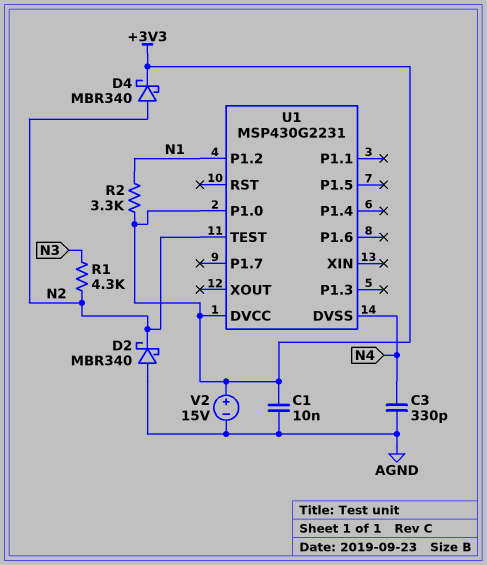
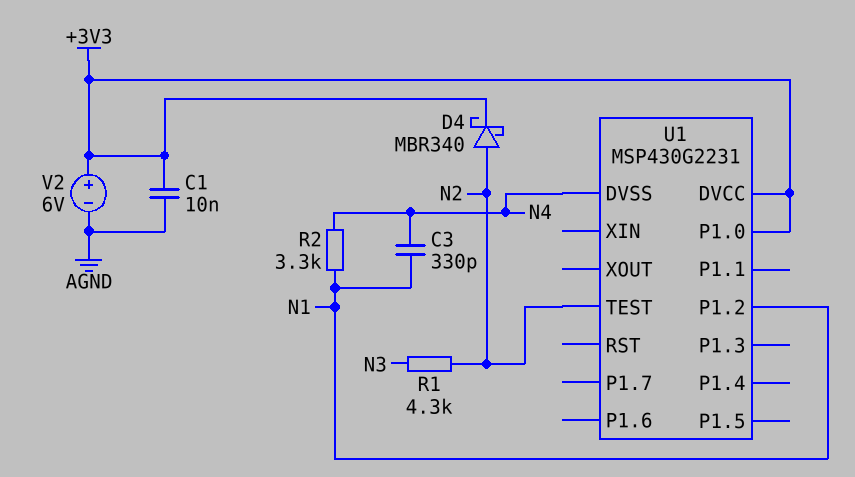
C3: 330pF (AGND, N4) -> 330pF (N1, N4)
D2: schottky MBR340 (A AGND, K N2) -> none
R2: 3.3k (+3V3, N1) -> 3.3k (N1, N4)
V2: 15V (plus +3V3, minus AGND) -> 6V (plus +3V3, minus AGND)

